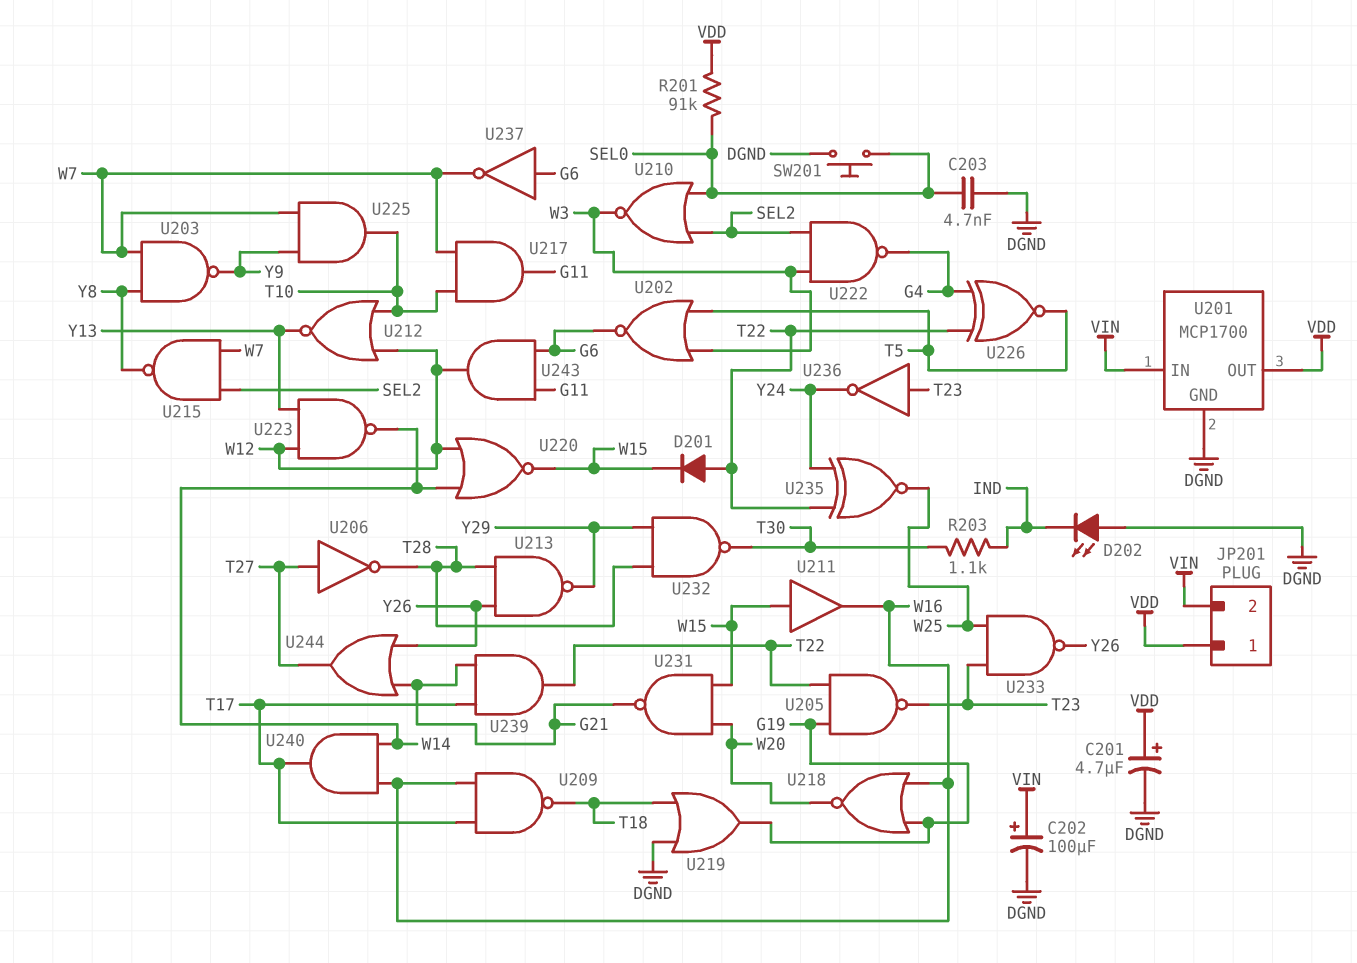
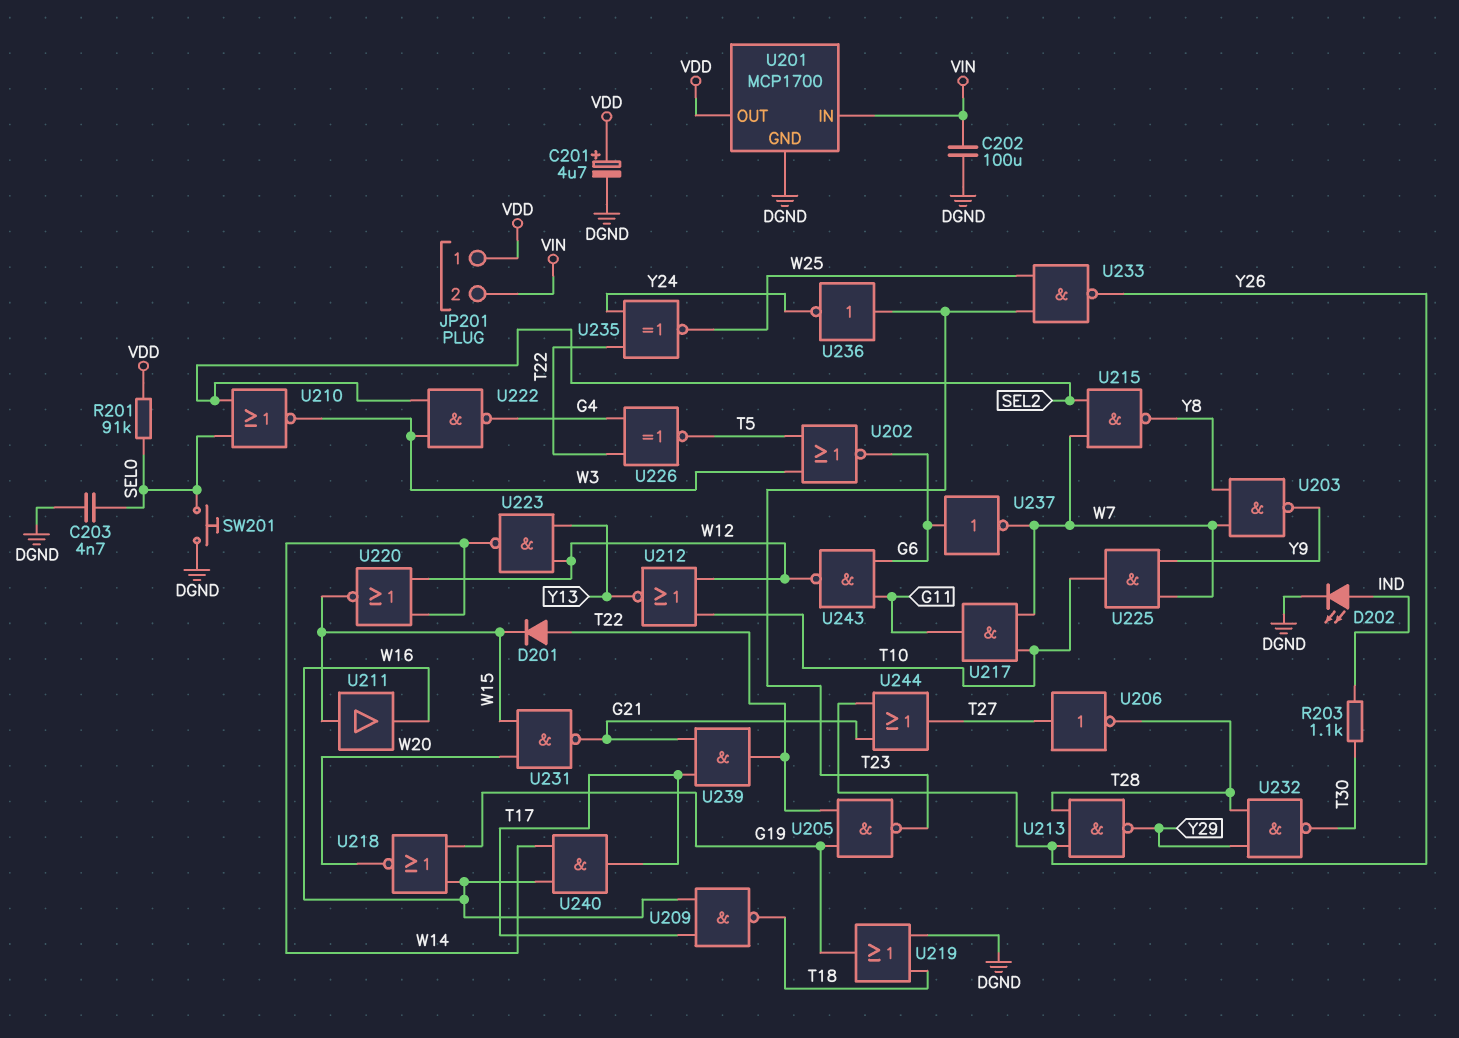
C202: 100uF (plus VIN, minus DGND) -> 100uF (DGND, VIN)
D202: LED (A DGND, K IND) -> LED (A IND, K DGND)
U243: AND (in G6, in G11, out W12) -> NAND (in G6, in G11, out W12)

